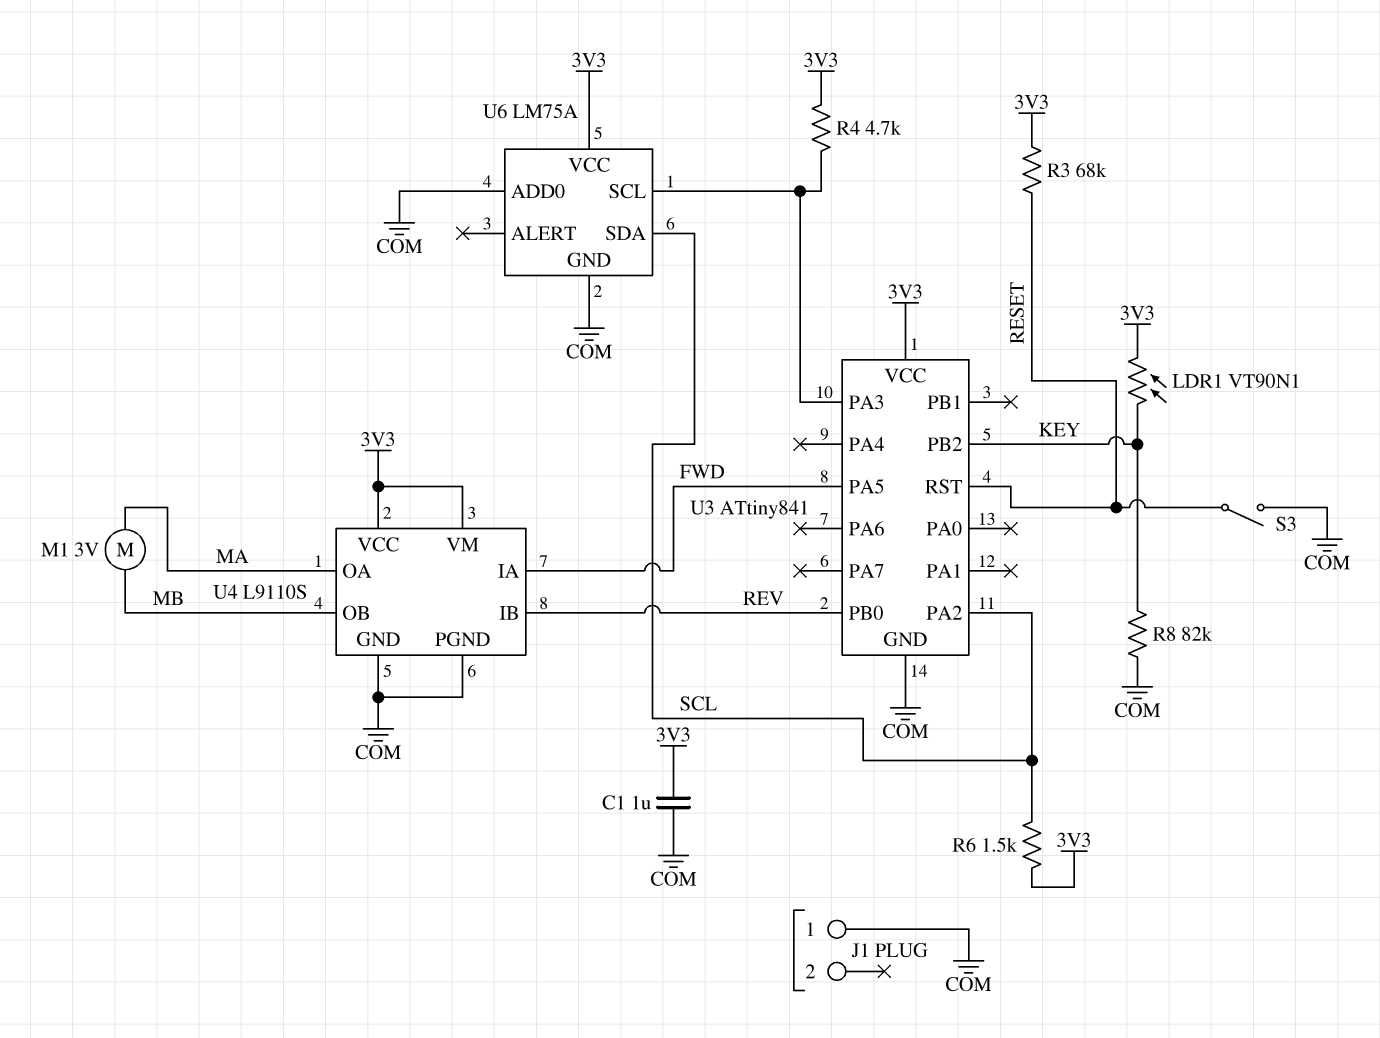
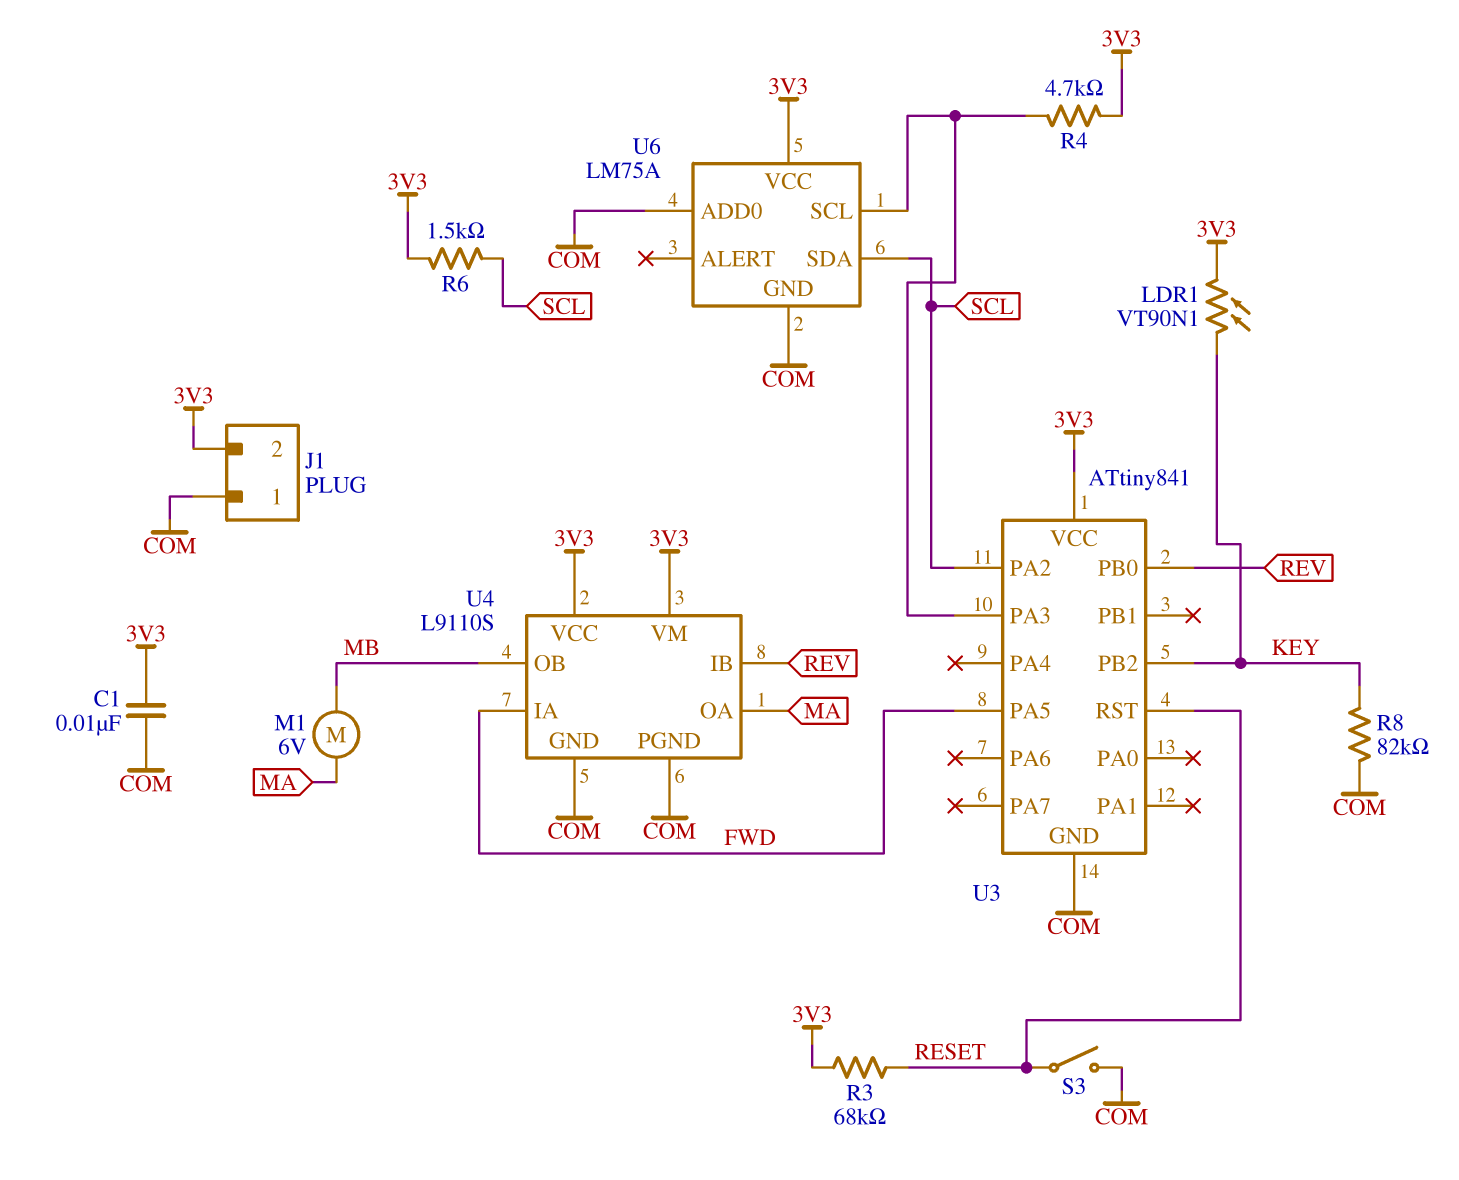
C1: 1uF (3V3, COM) -> 10nF (3V3, COM)
J1 pin 2: none -> 3V3
M1: motor 3V (MA, MB) -> motor 6V (MA, MB)

